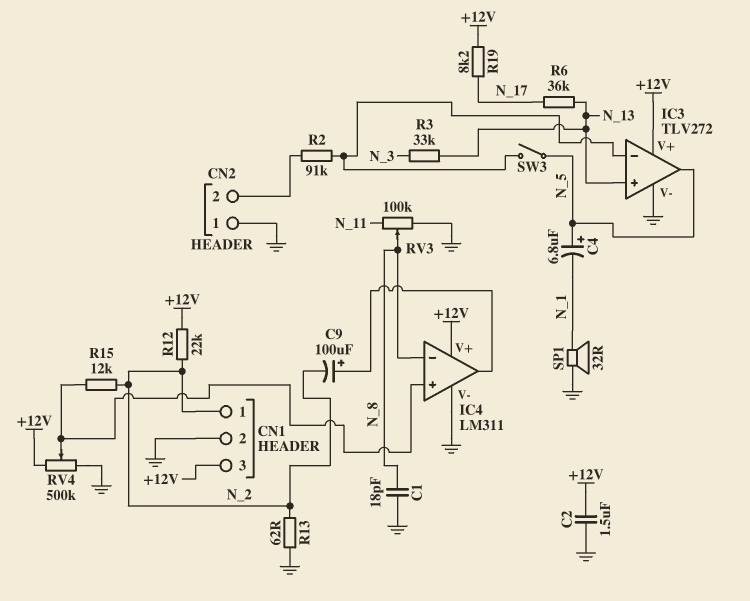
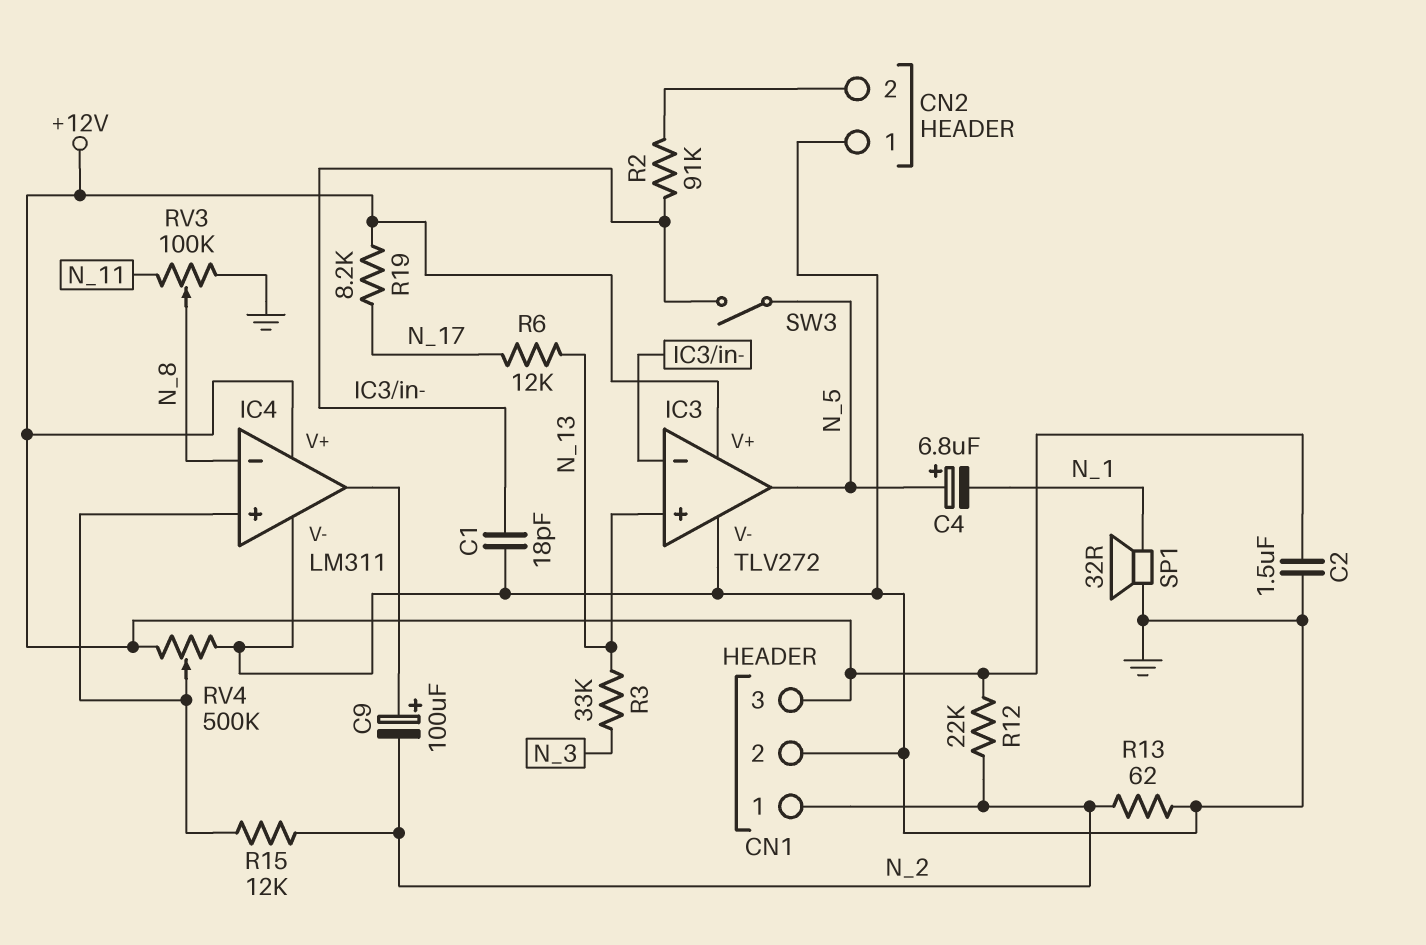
C1: 18pF (GND, N_8) -> 18pF (GND, IC3/in-)
R6: 36k (N_13, N_17) -> 12k (N_13, N_17)

